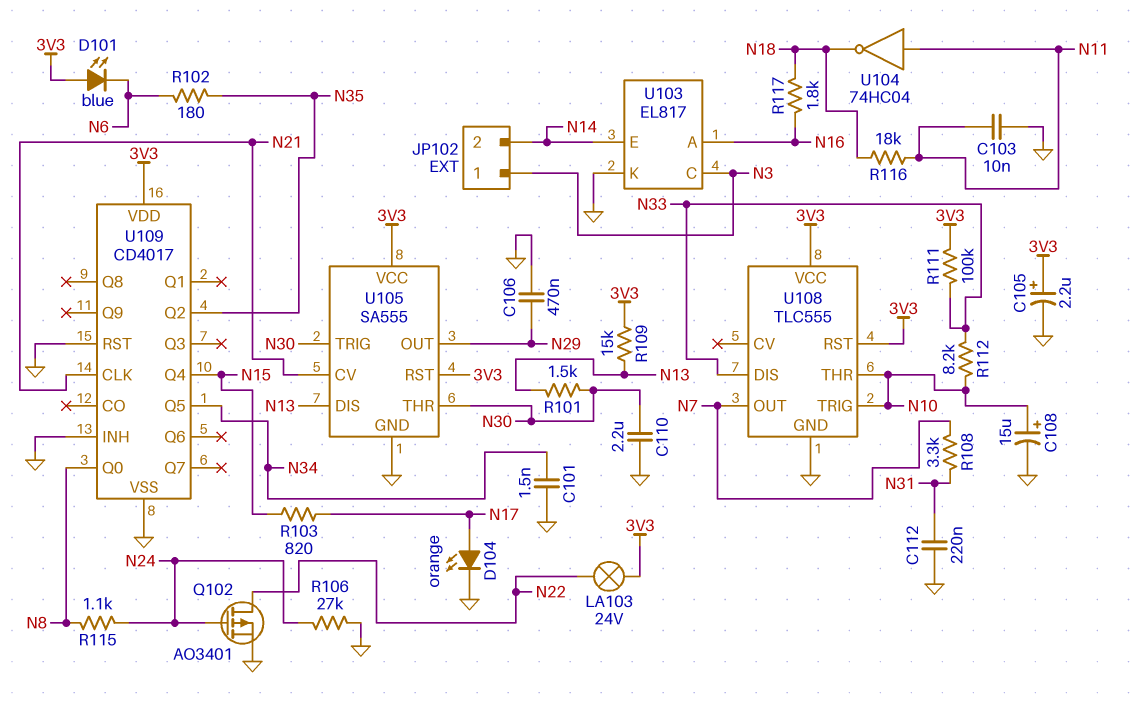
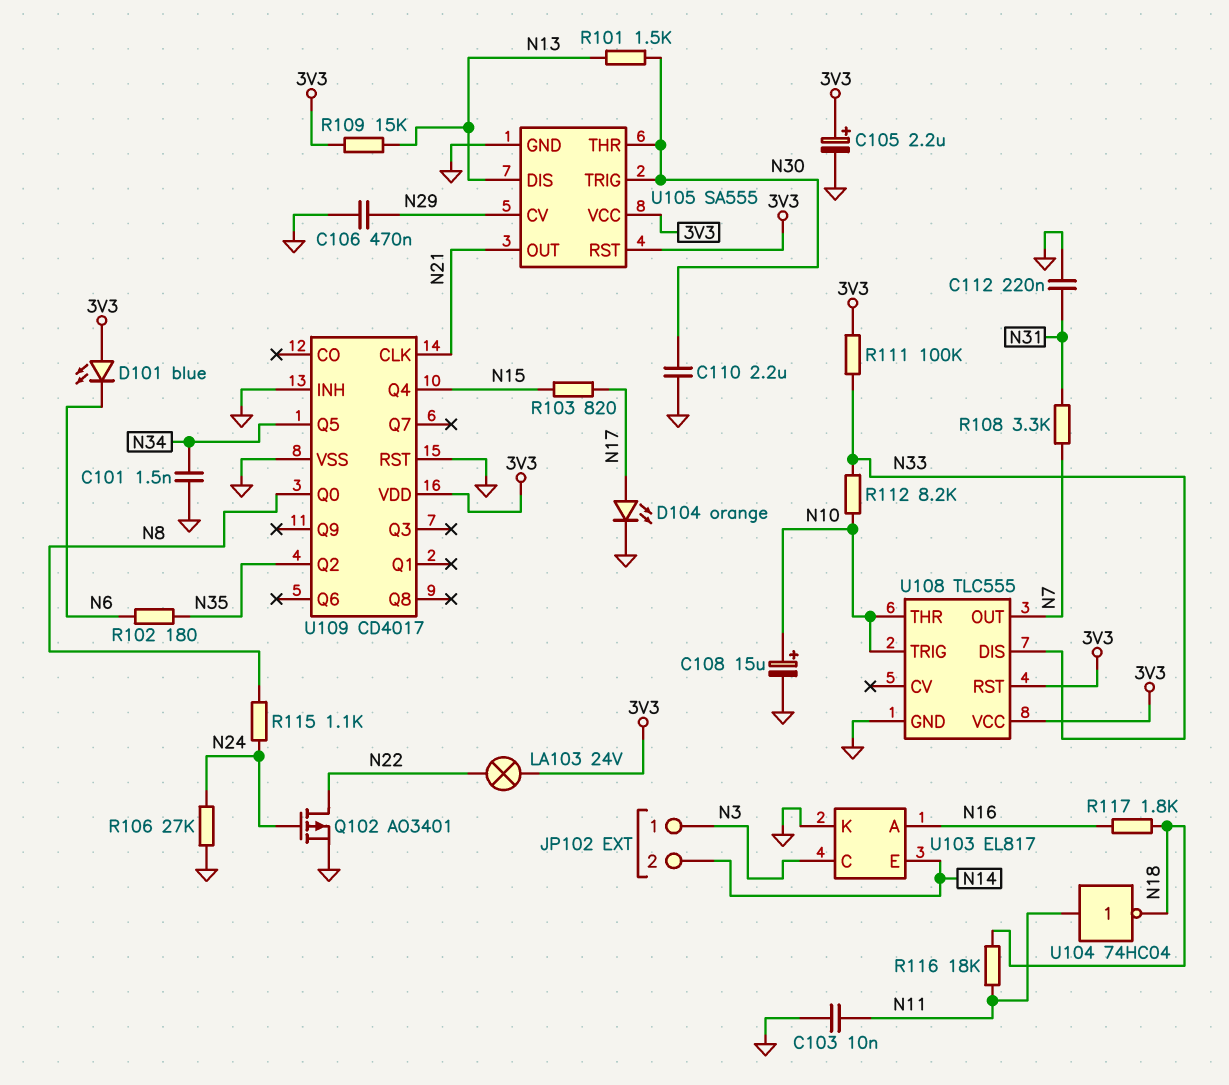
U105 pin CV: N21 -> N29
U105 pin OUT: N29 -> N21

